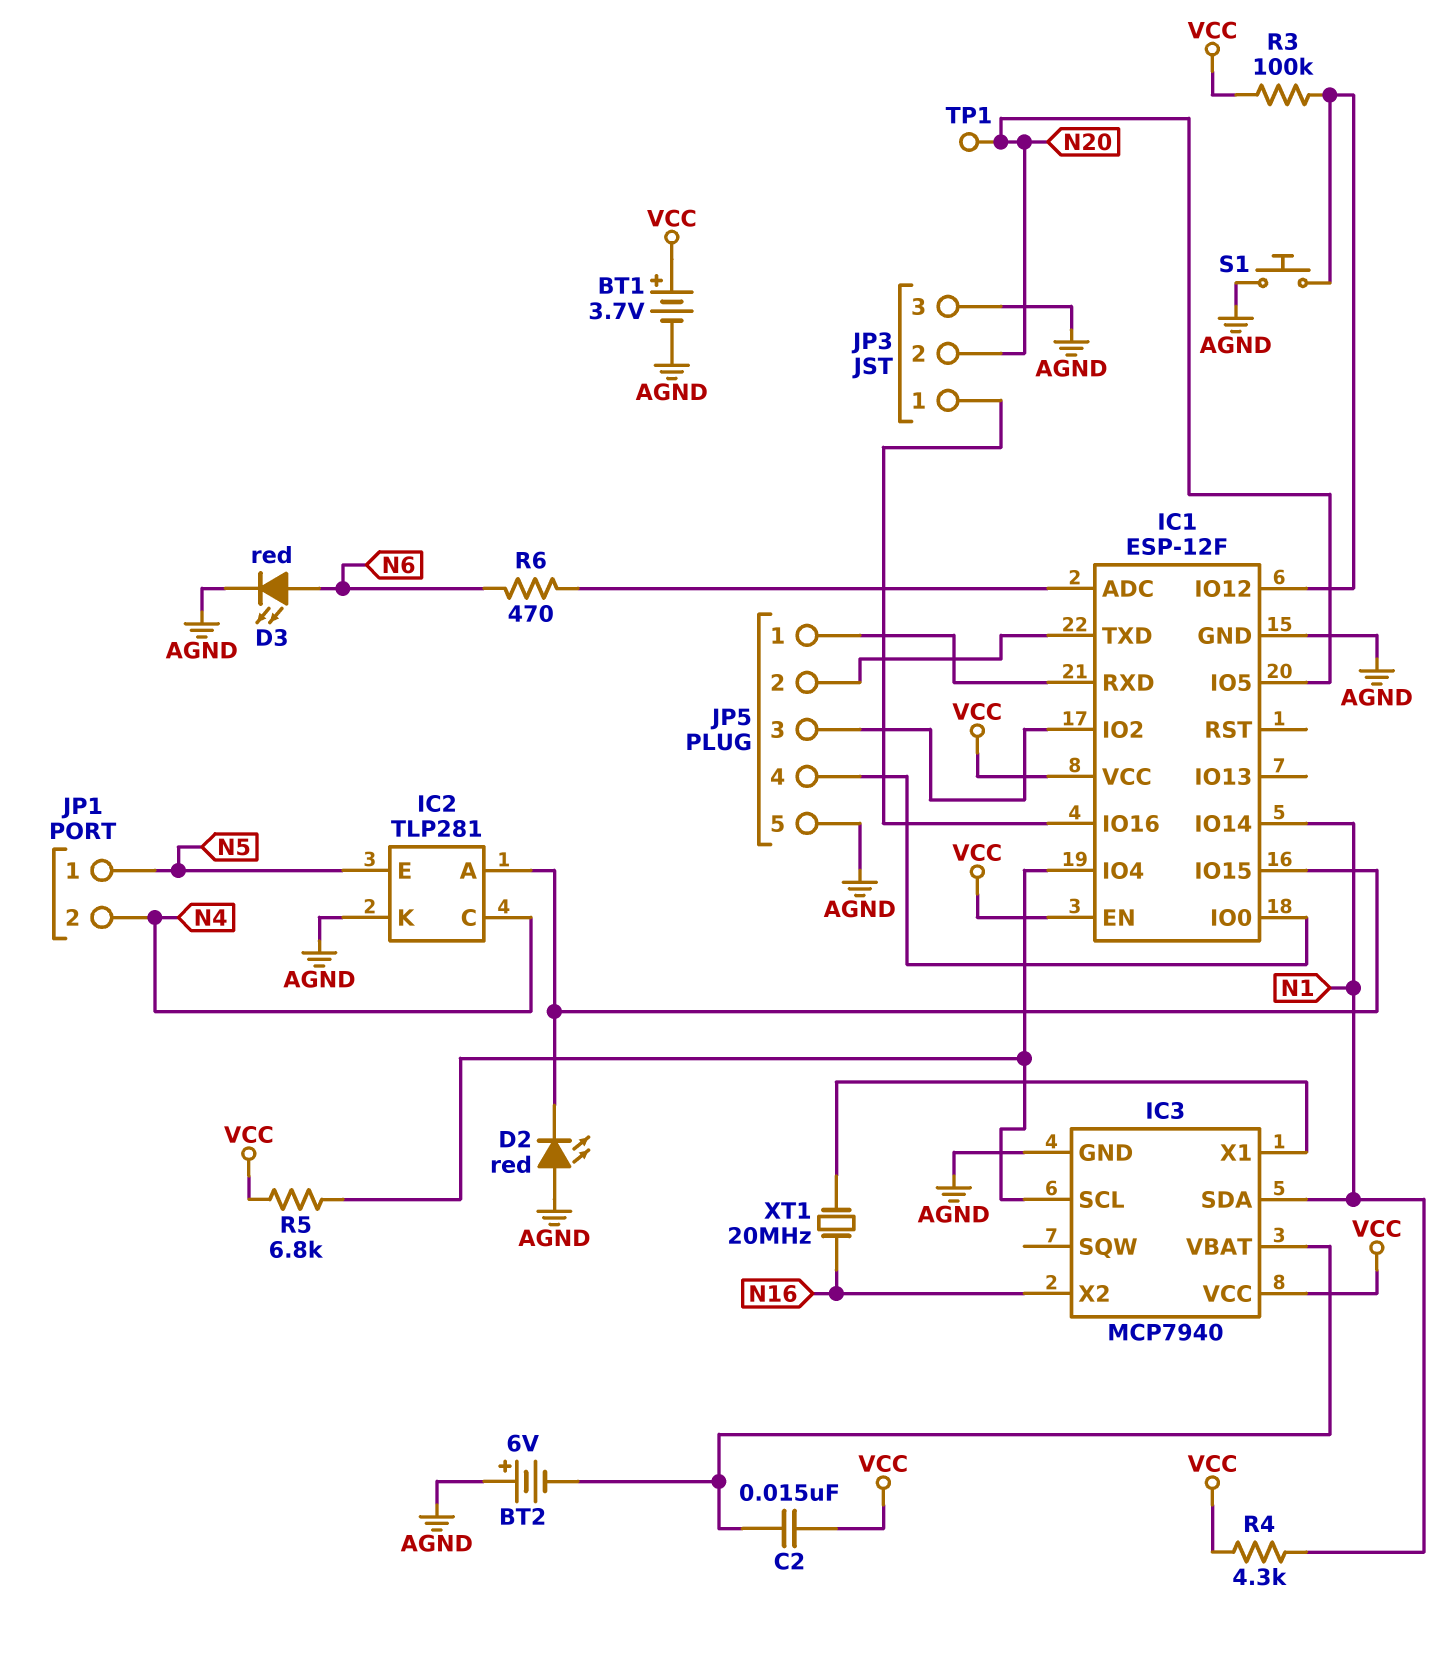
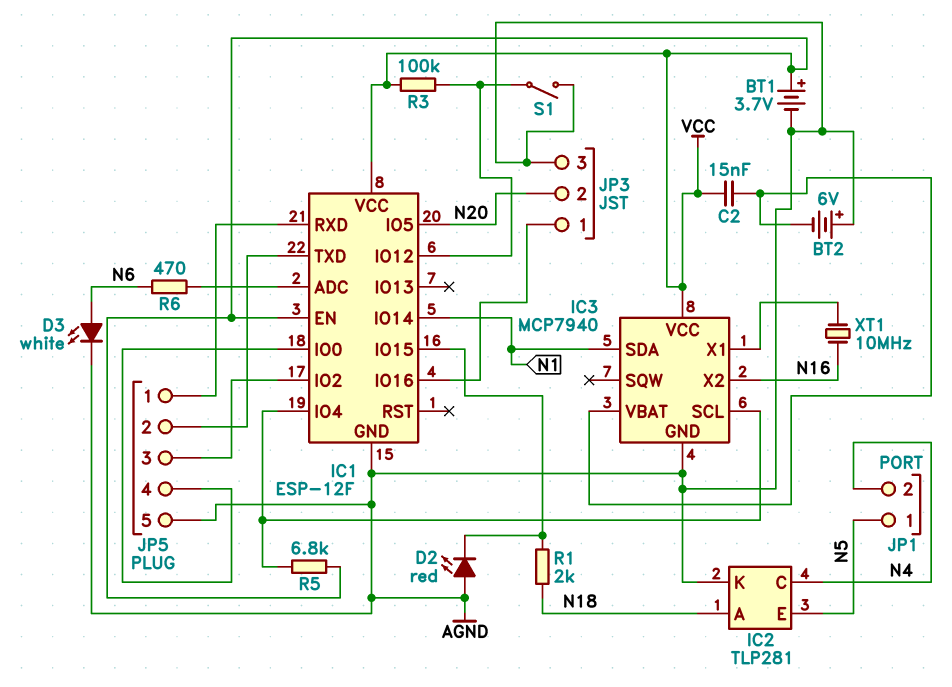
D3: LED red (A N6, K AGND) -> LED white (A N6, K AGND)
IC2 pin A: IC1/IO15 -> N18
R1: none -> 2k (IC1/IO15, N18)
R4: 4.3k (N1, VCC) -> none
S1: button (AGND, IC1/IO12) -> switch (AGND, IC1/IO12)
TP1: test point (N20) -> none
XT1: 20MHz (IC3/X1, N16) -> 10MHz (IC3/X1, N16)

